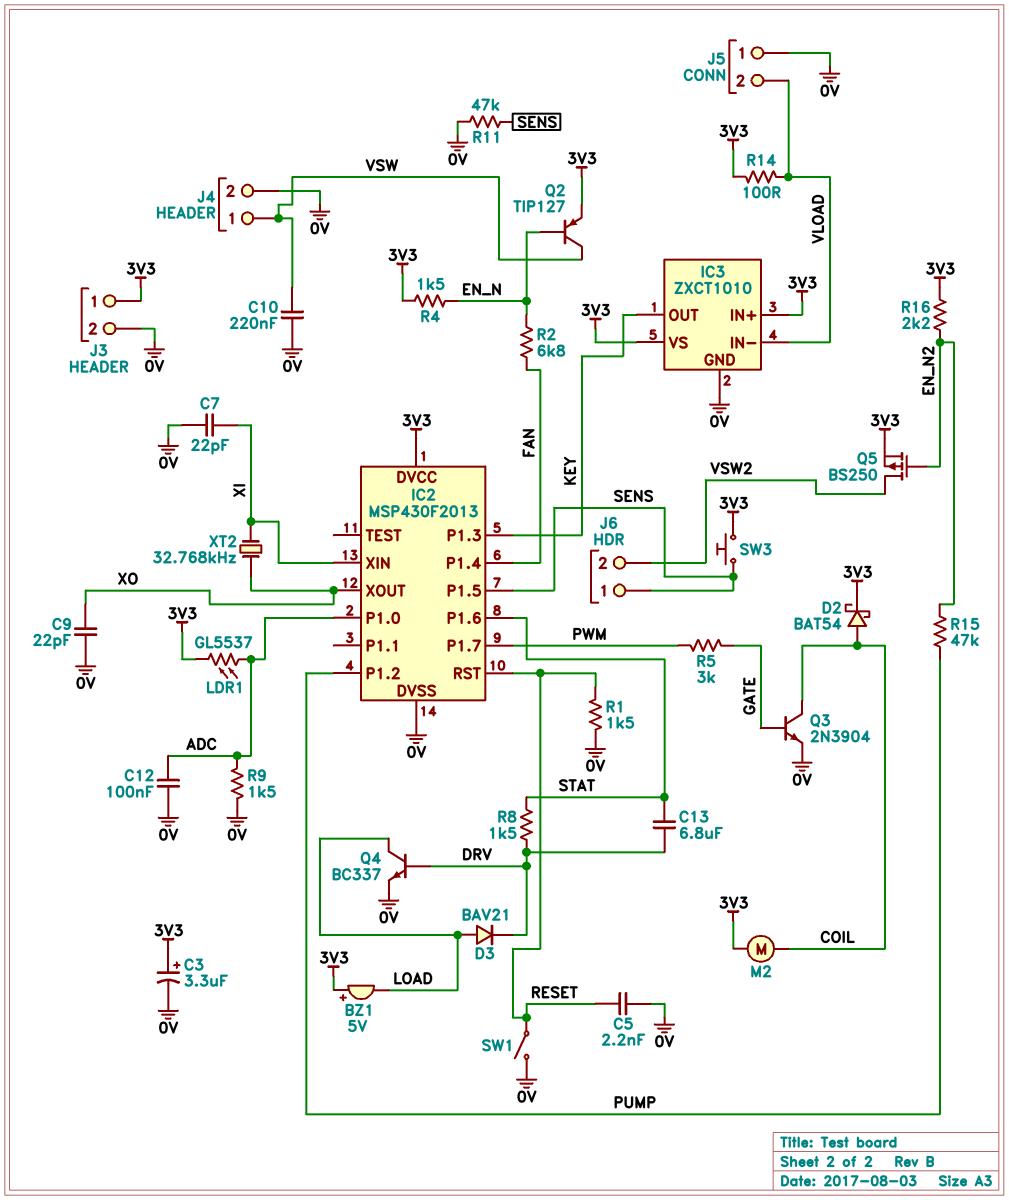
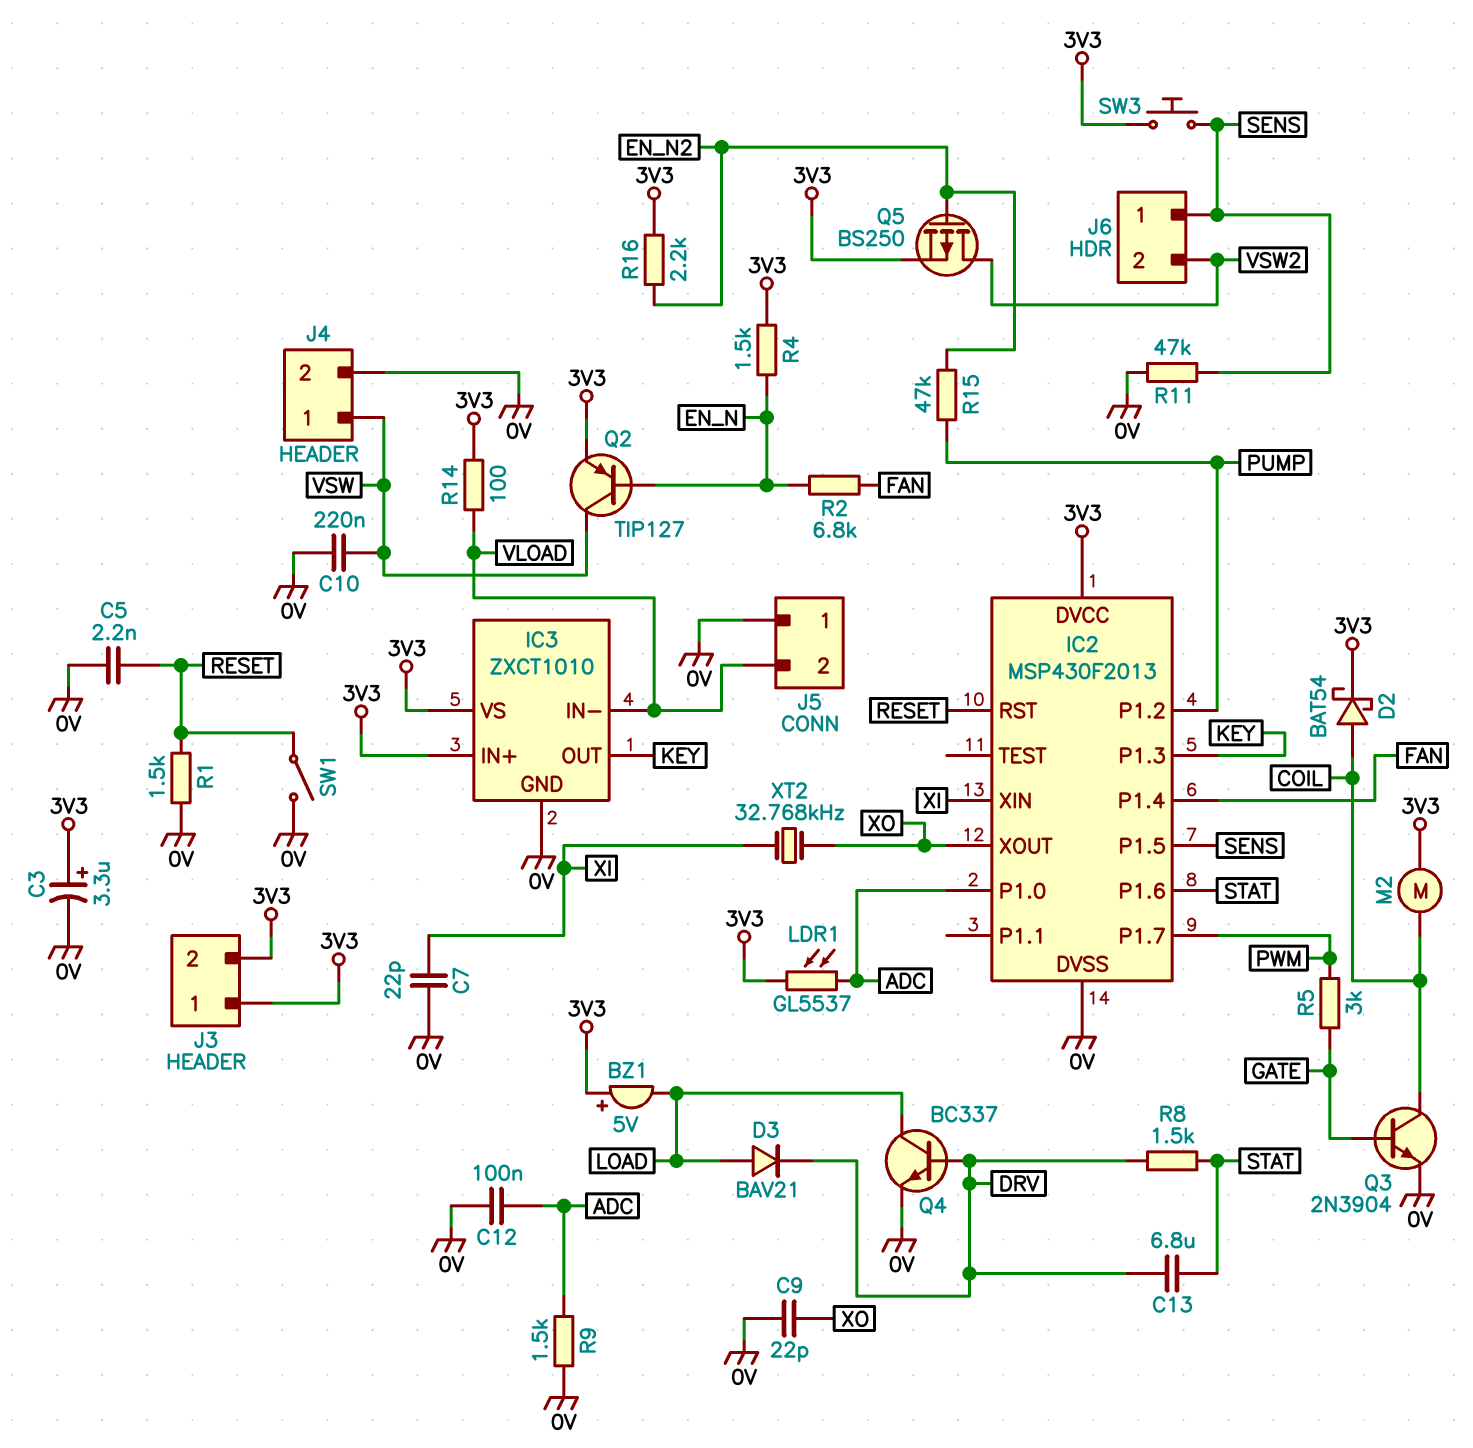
J3 pin 2: 0V -> 3V3

